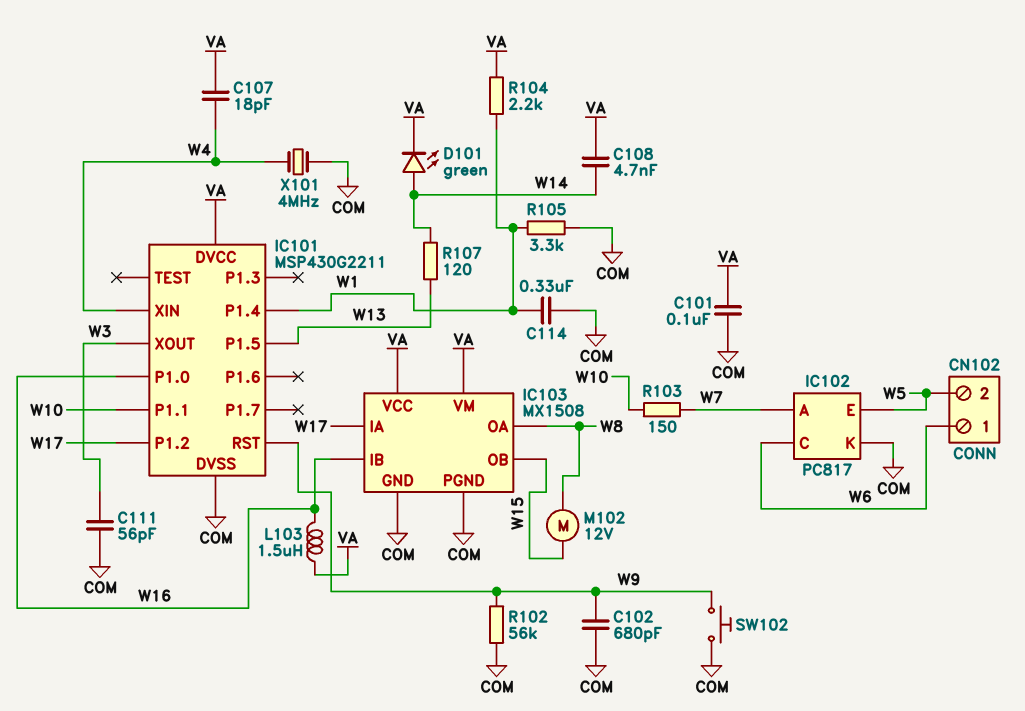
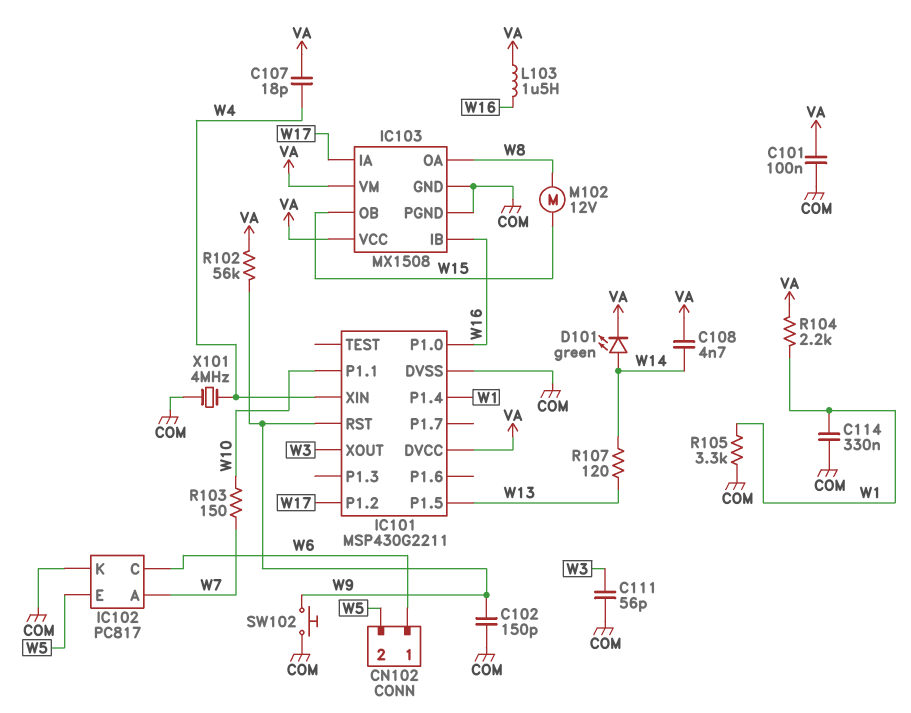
C102: 680pF (COM, W9) -> 150pF (COM, W9)
R102: 56k (COM, W9) -> 56k (VA, W9)

